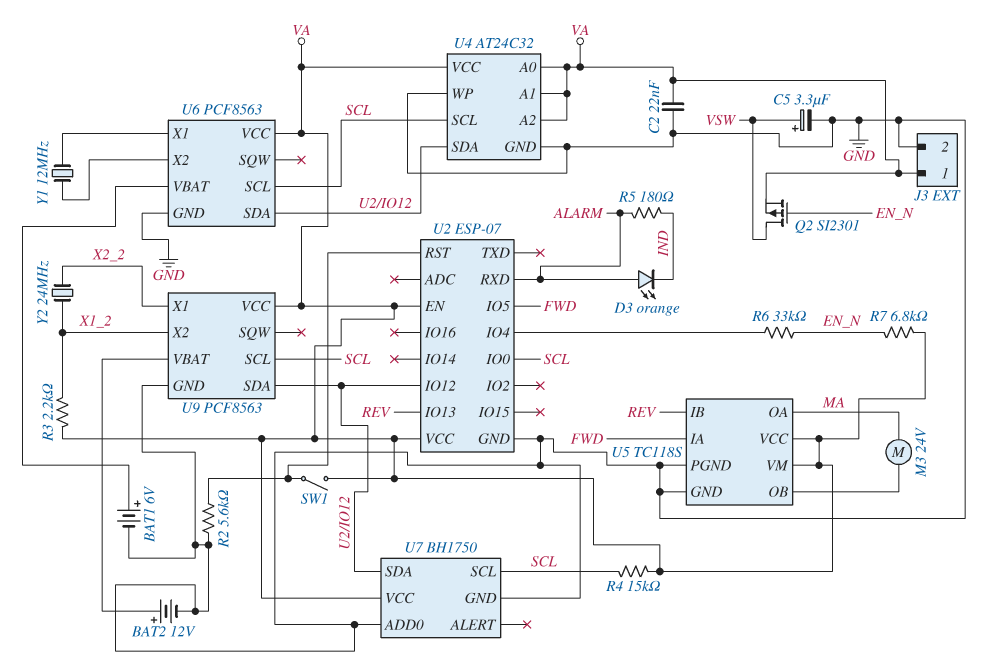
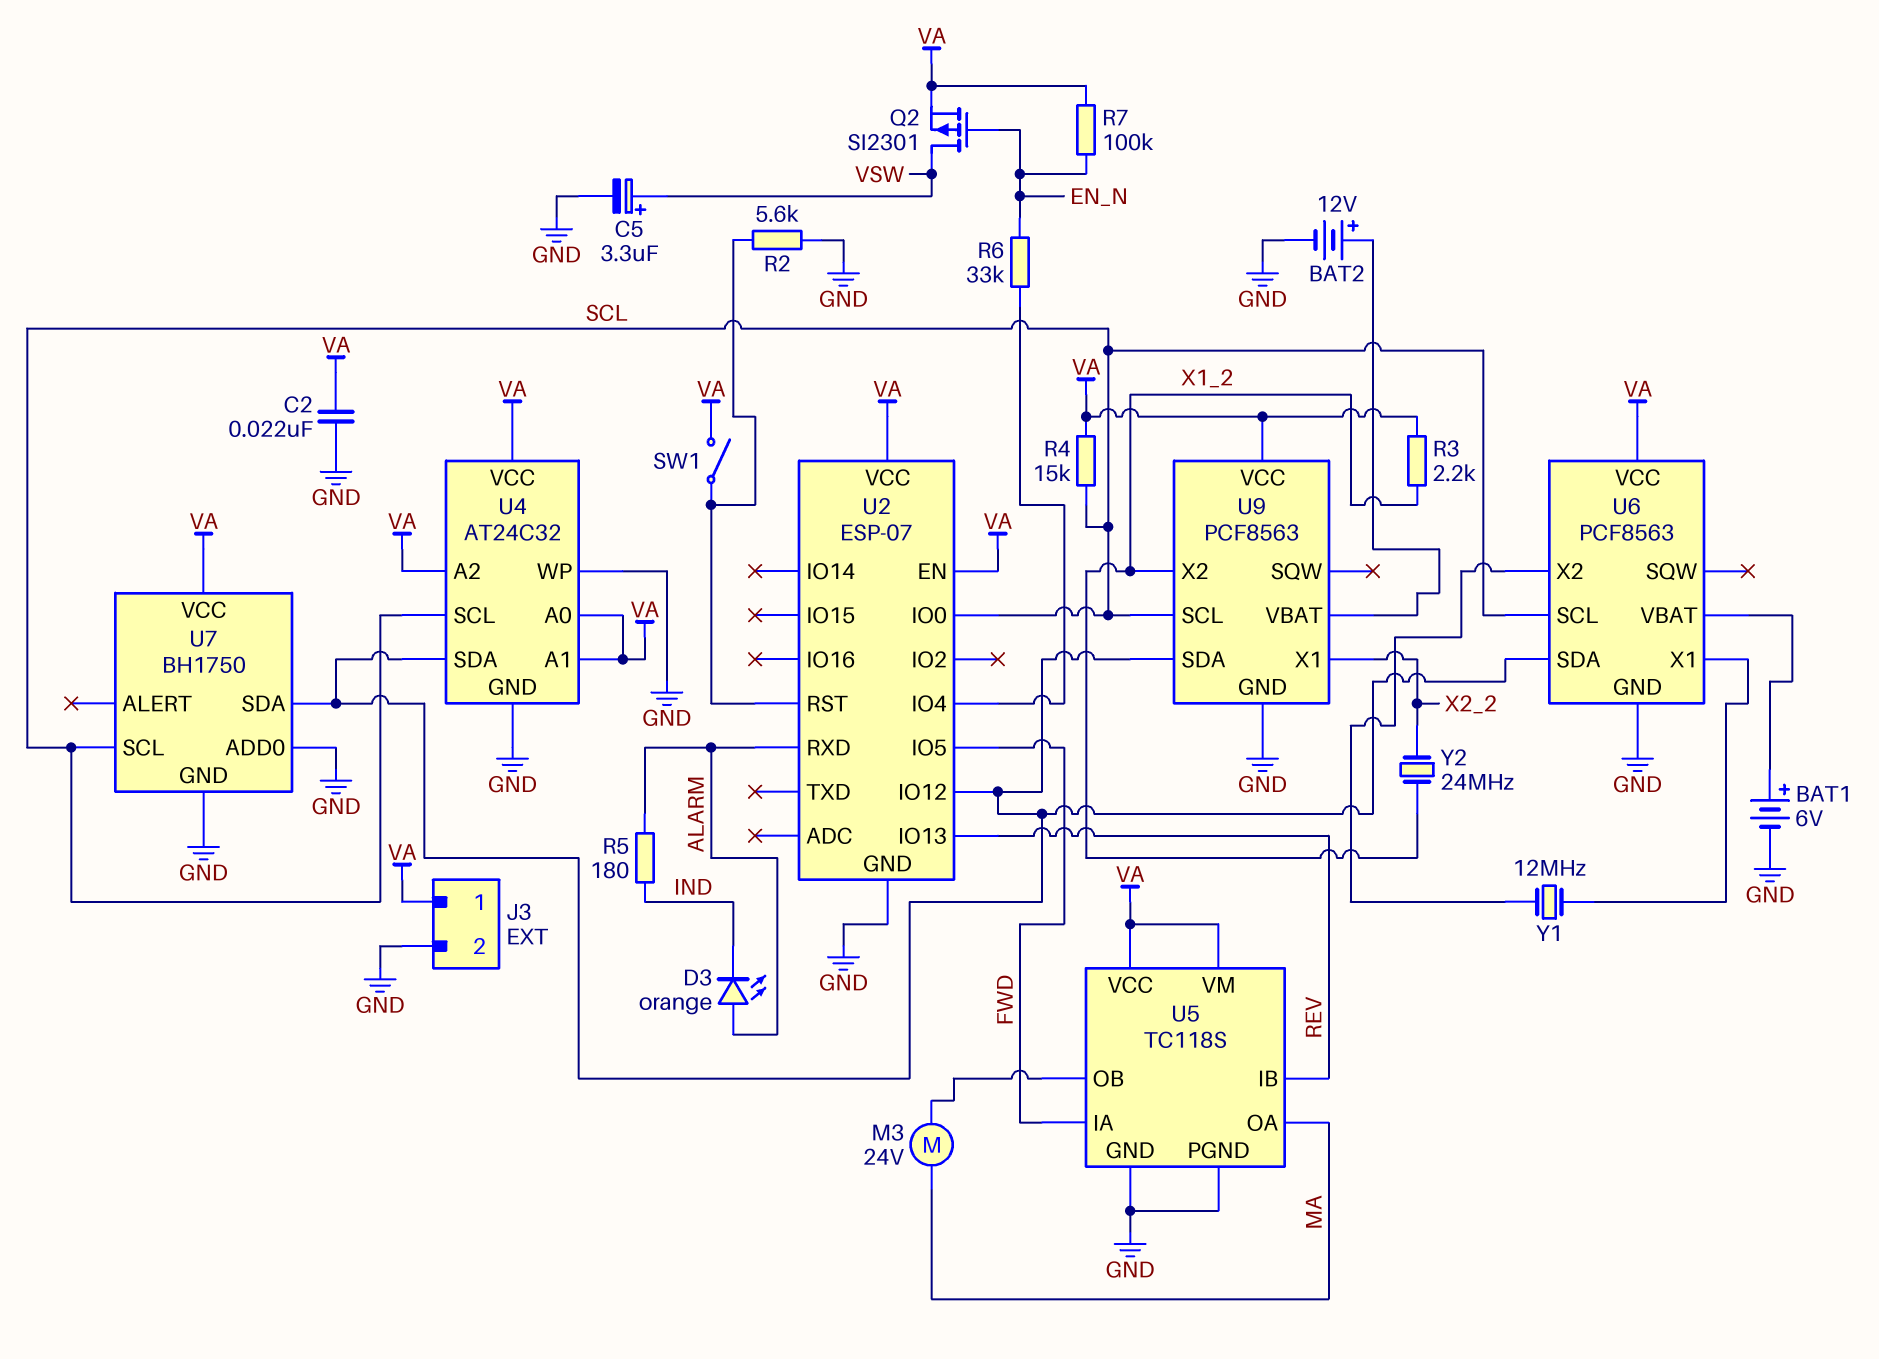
R7: 6.8k (EN_N, VA) -> 100k (EN_N, VA)

